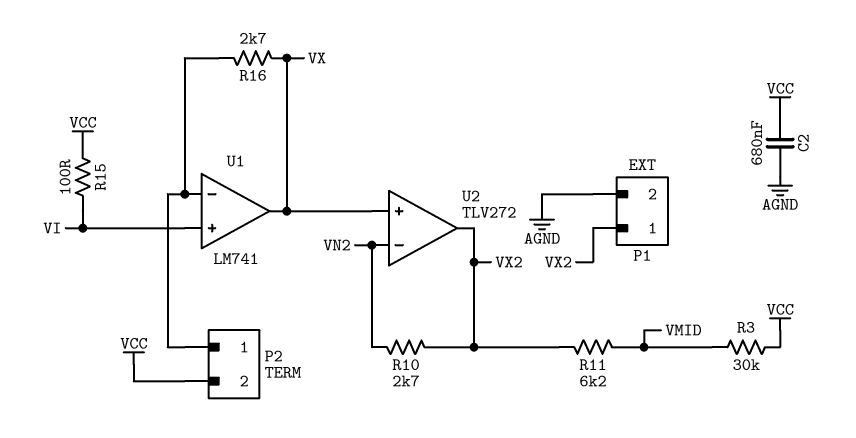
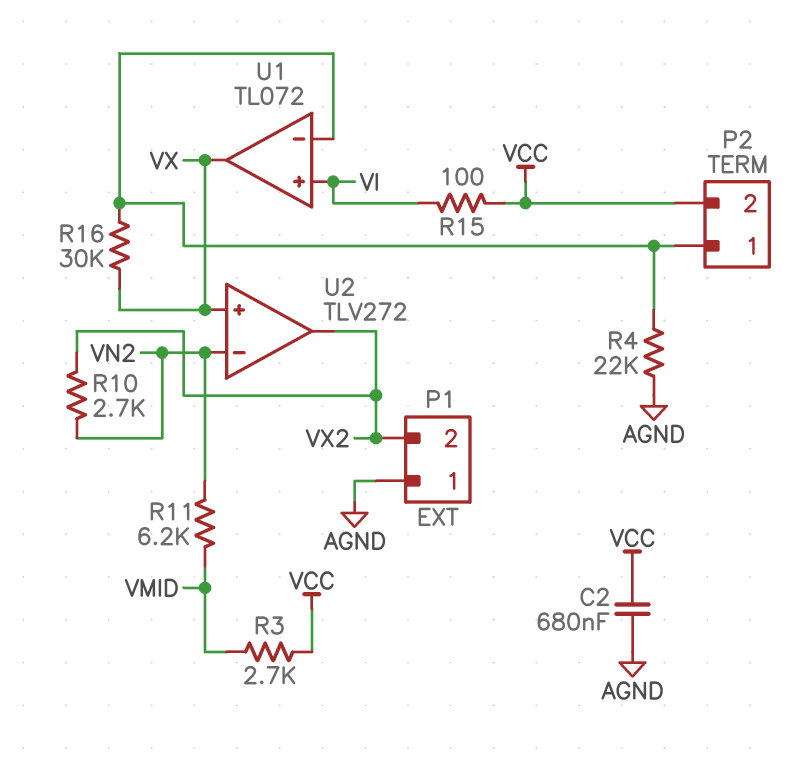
P1 pin 1: VX2 -> AGND
P1 pin 2: AGND -> VX2
R3: 30k (VCC, VMID) -> 2.7k (VCC, VMID)
R4: none -> 22k (AGND, P2/1)
R11: 6.2k (VMID, VX2) -> 6.2k (VMID, VN2)
R16: 2.7k (P2/1, VX) -> 30k (P2/1, VX)
U1: LM741 -> TL072

